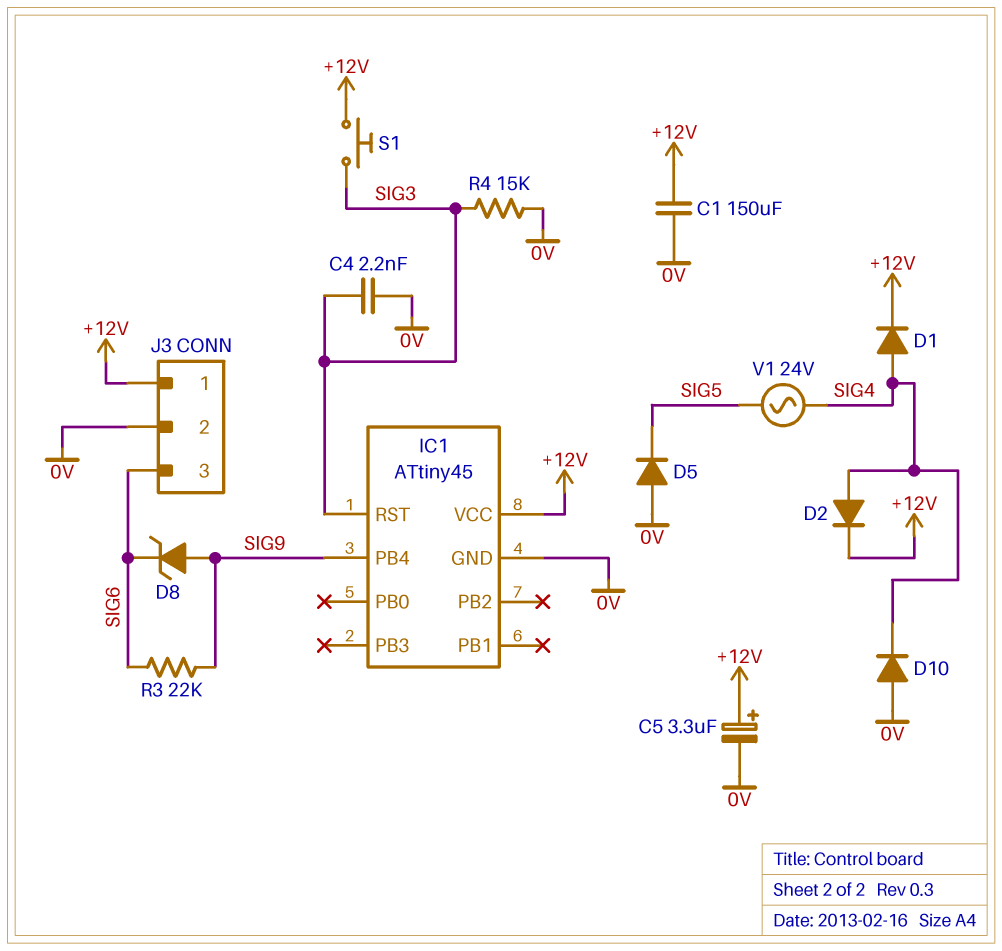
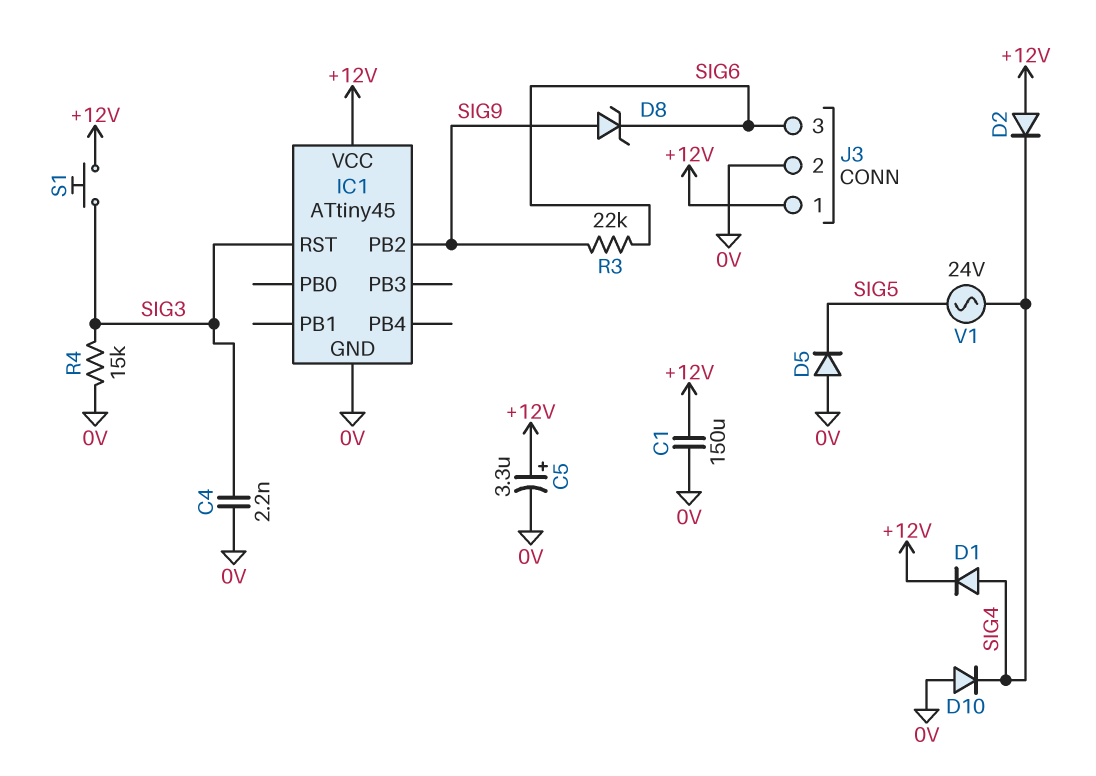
D2: diode (A SIG4, K +12V) -> diode (A +12V, K SIG4)
IC1 pin PB2: none -> SIG9
IC1 pin PB4: SIG9 -> none

